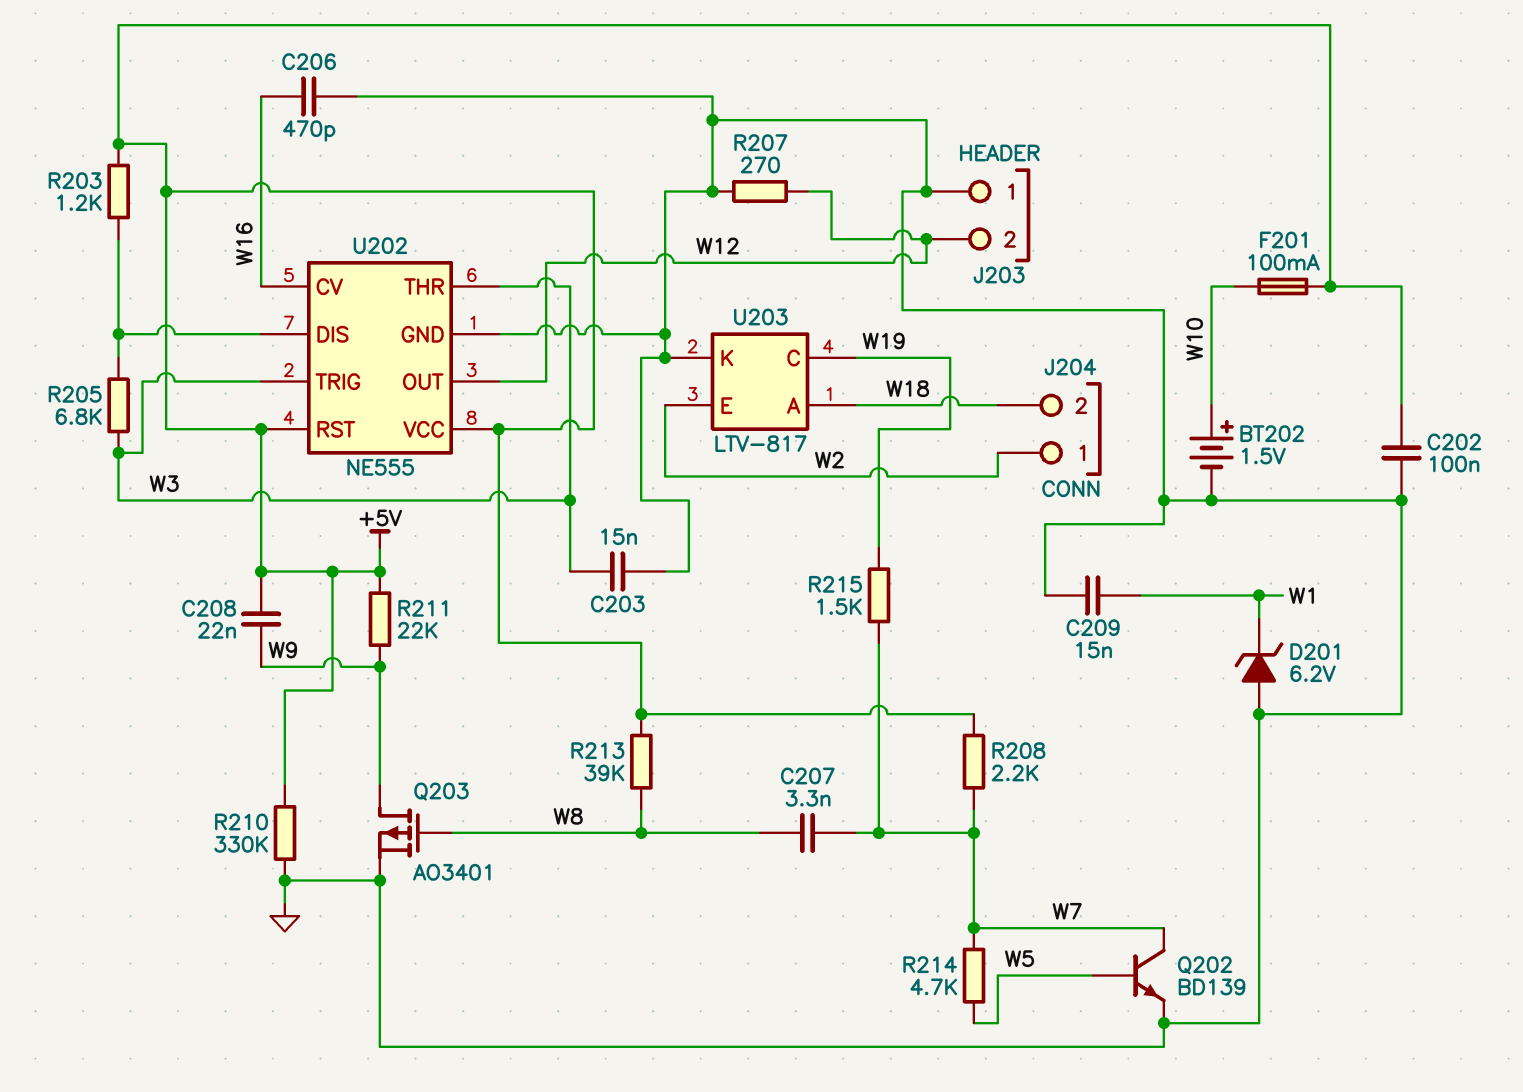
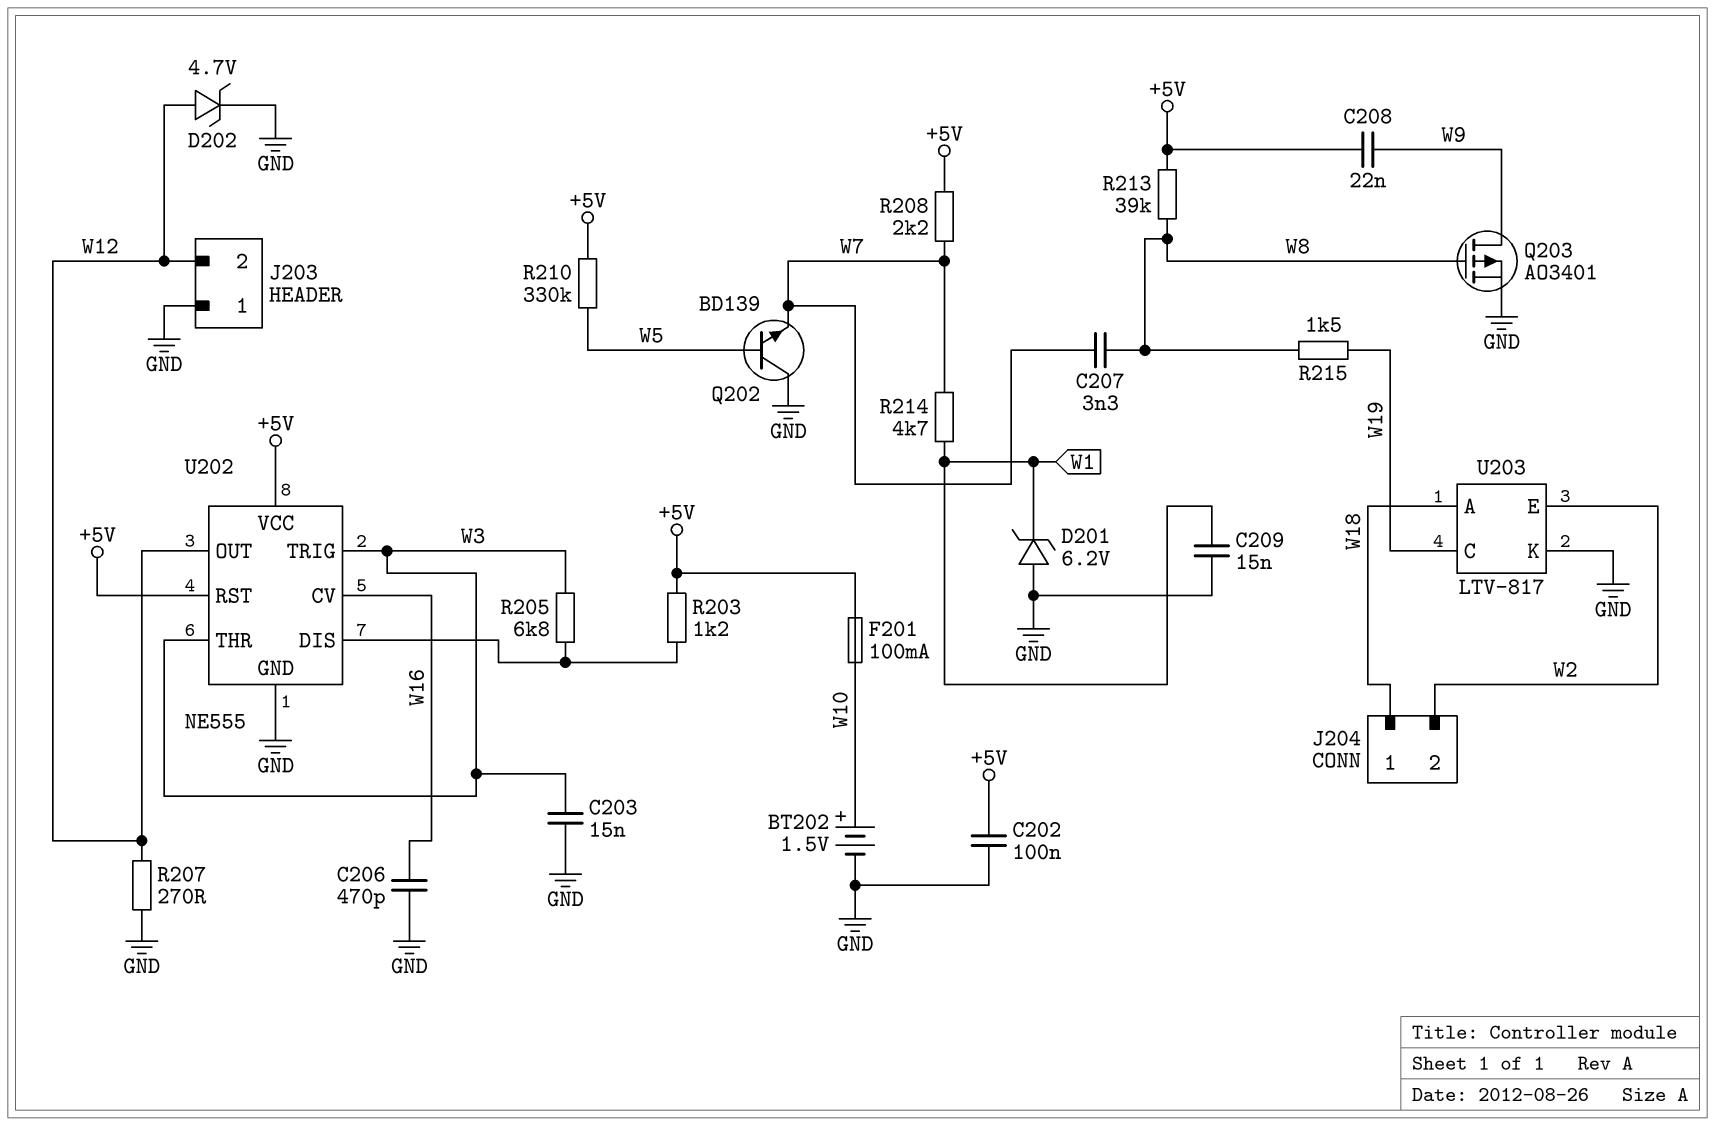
D202: none -> zener 4.7V (A W12, K GND)
J204 pin 1: W2 -> W18
J204 pin 2: W18 -> W2
Q202: NPN BD139 (B W5, C W7, E GND) -> NPN BD139 (B W5, C GND, E W7)
R210: 330k (+5V, GND) -> 330k (+5V, W5)
R211: 22k (+5V, W9) -> none
R214: 4.7k (W5, W7) -> 4.7k (W1, W7)
R215: 1.5k (W7, W19) -> 1.5k (W8, W19)

